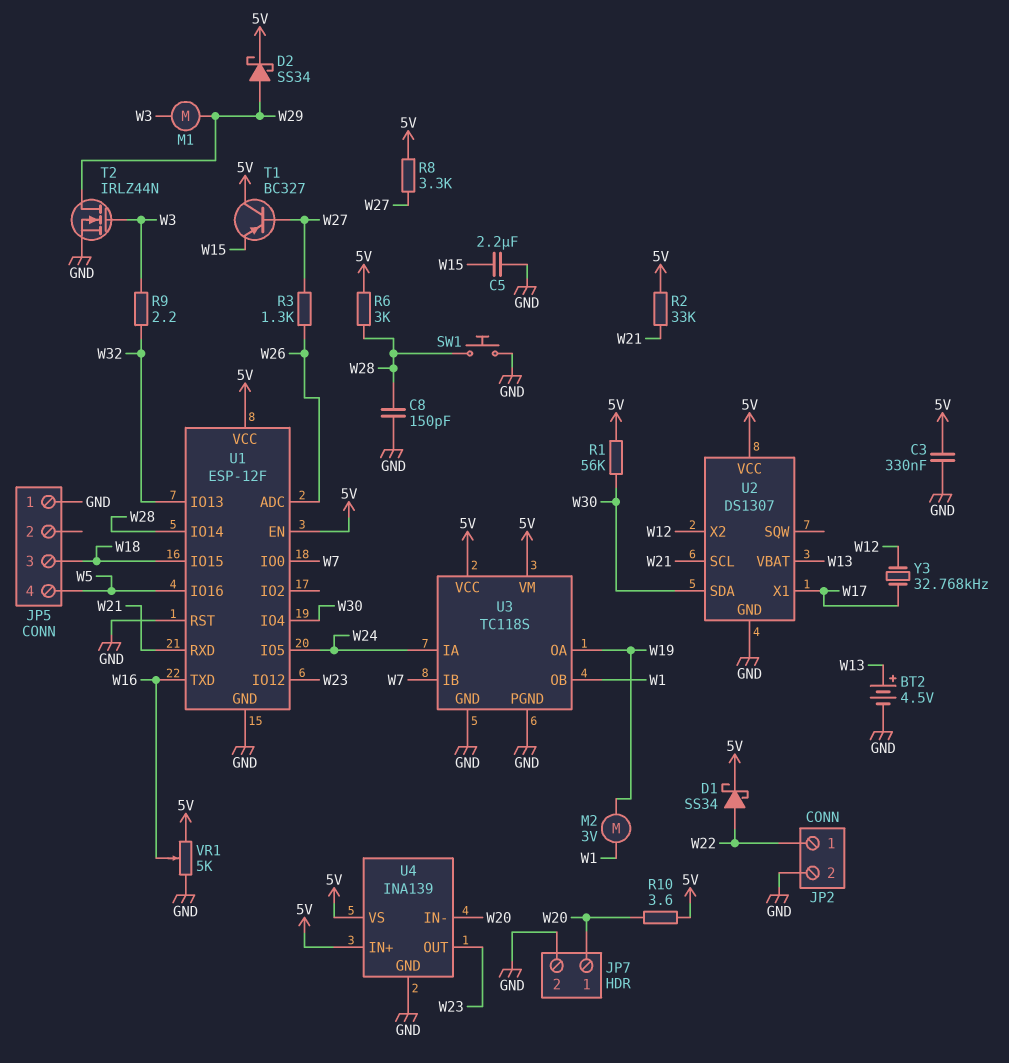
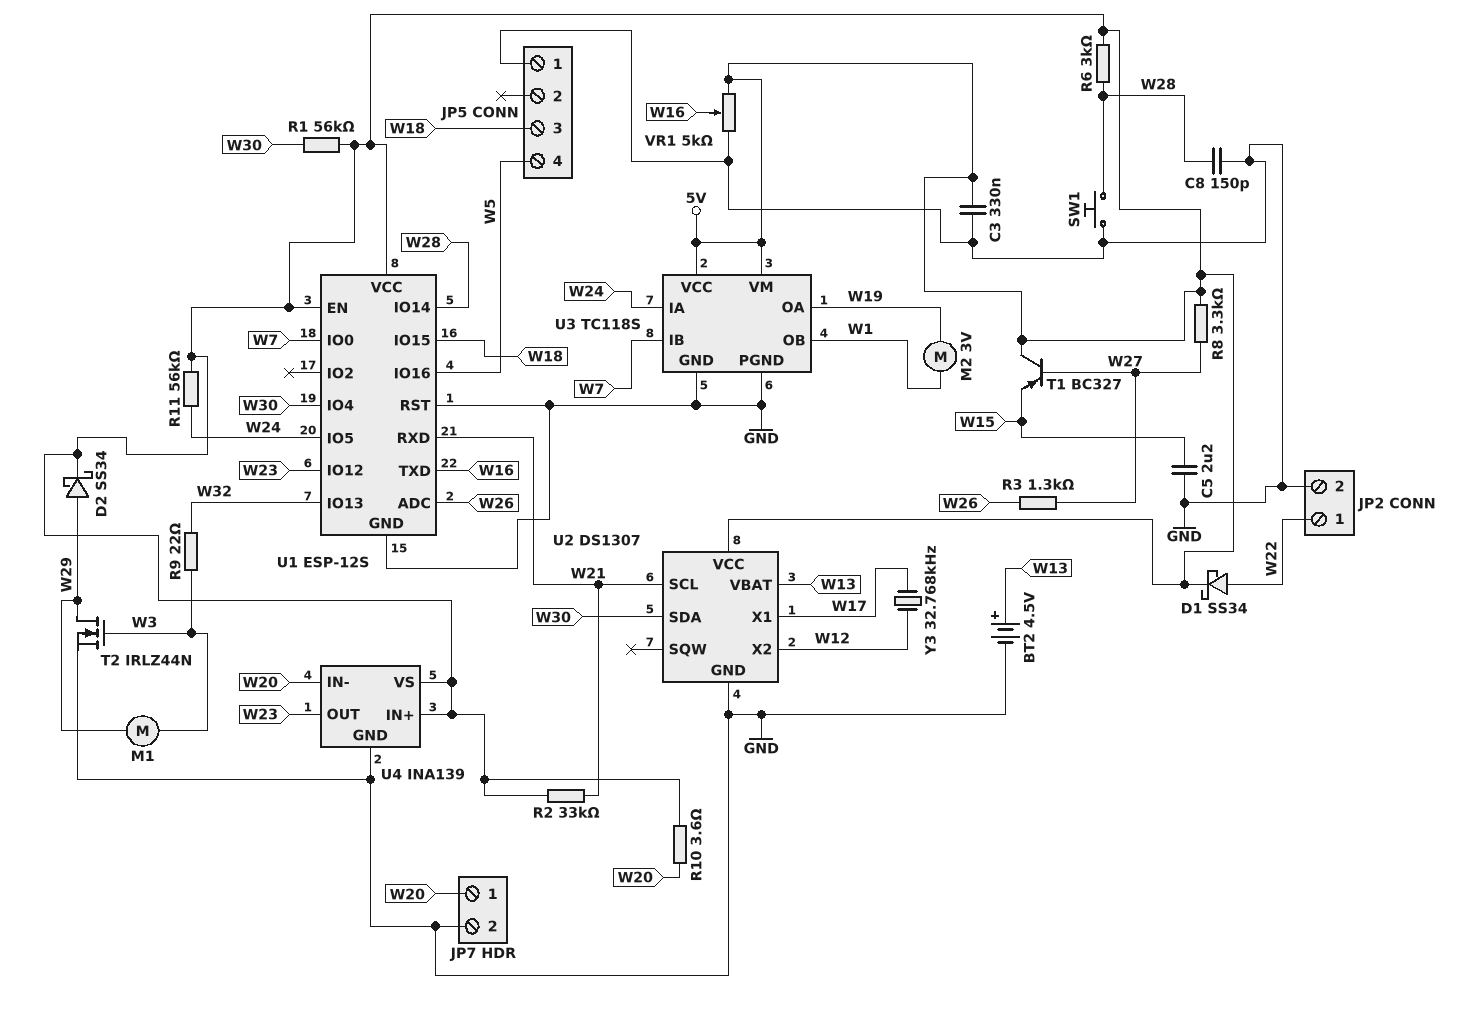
R9: 2.2 (W3, W32) -> 22 (W3, W32)
R11: none -> 56k (5V, W24)
U1: ESP-12F -> ESP-12S

